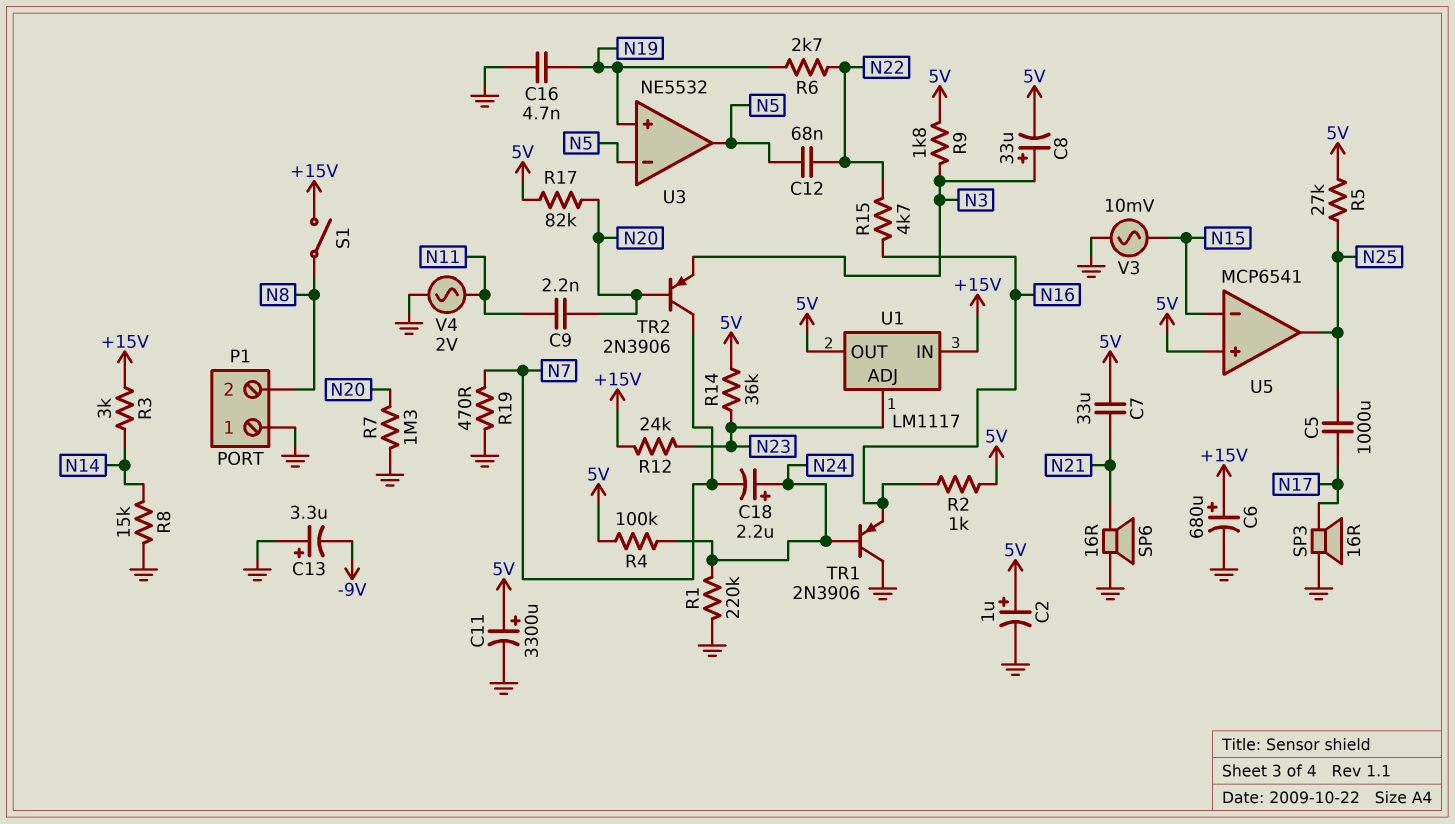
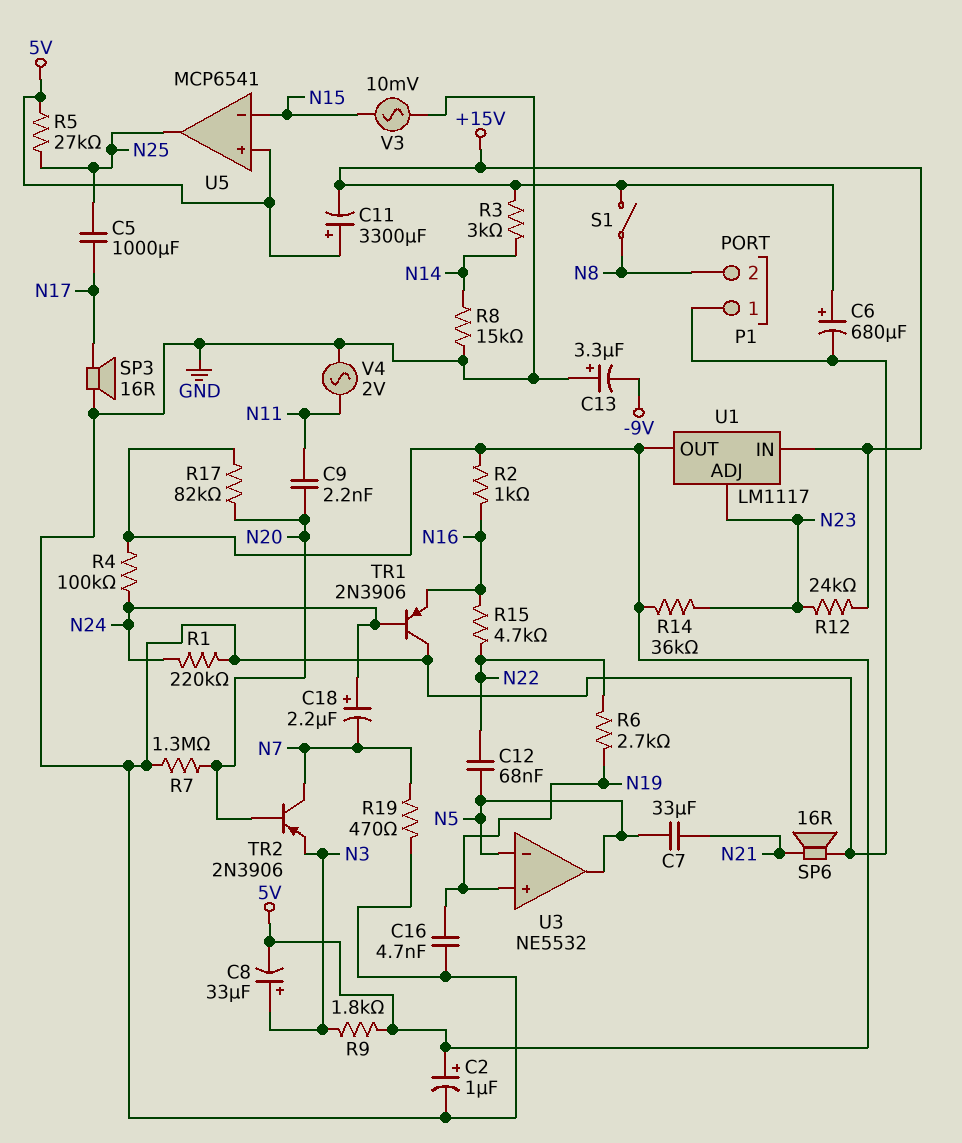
C7: 33uF (5V, N21) -> 33uF (N5, N21)
C11: 3300uF (plus 5V, minus GND) -> 3300uF (plus 5V, minus +15V)

